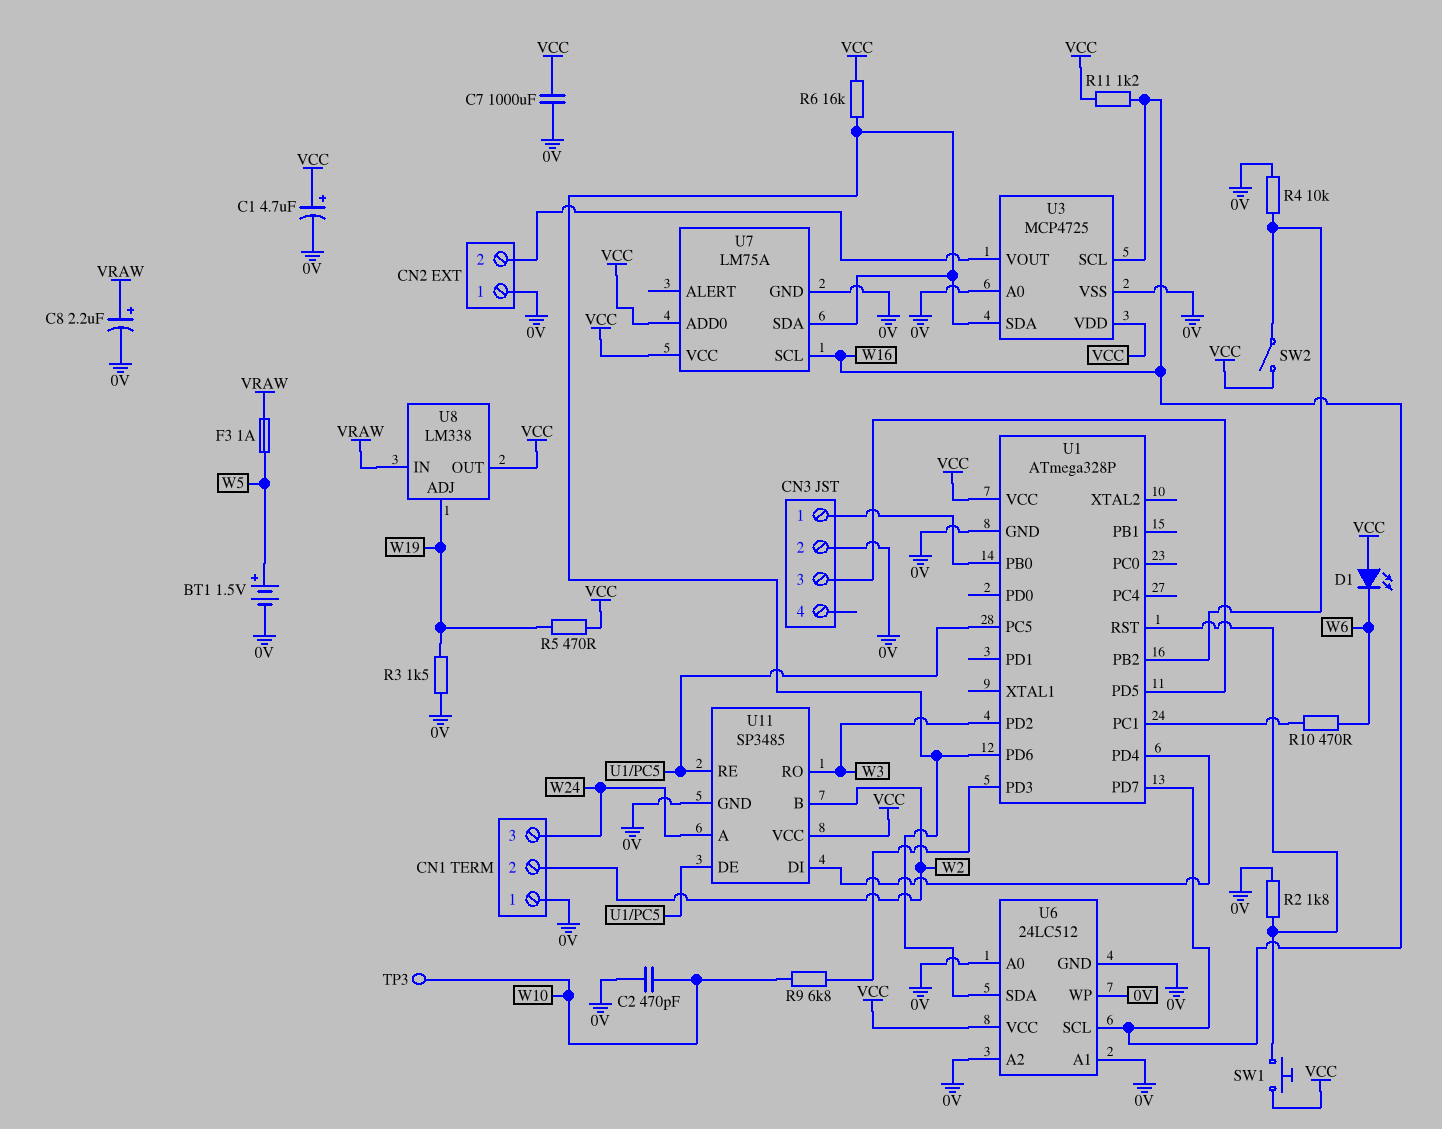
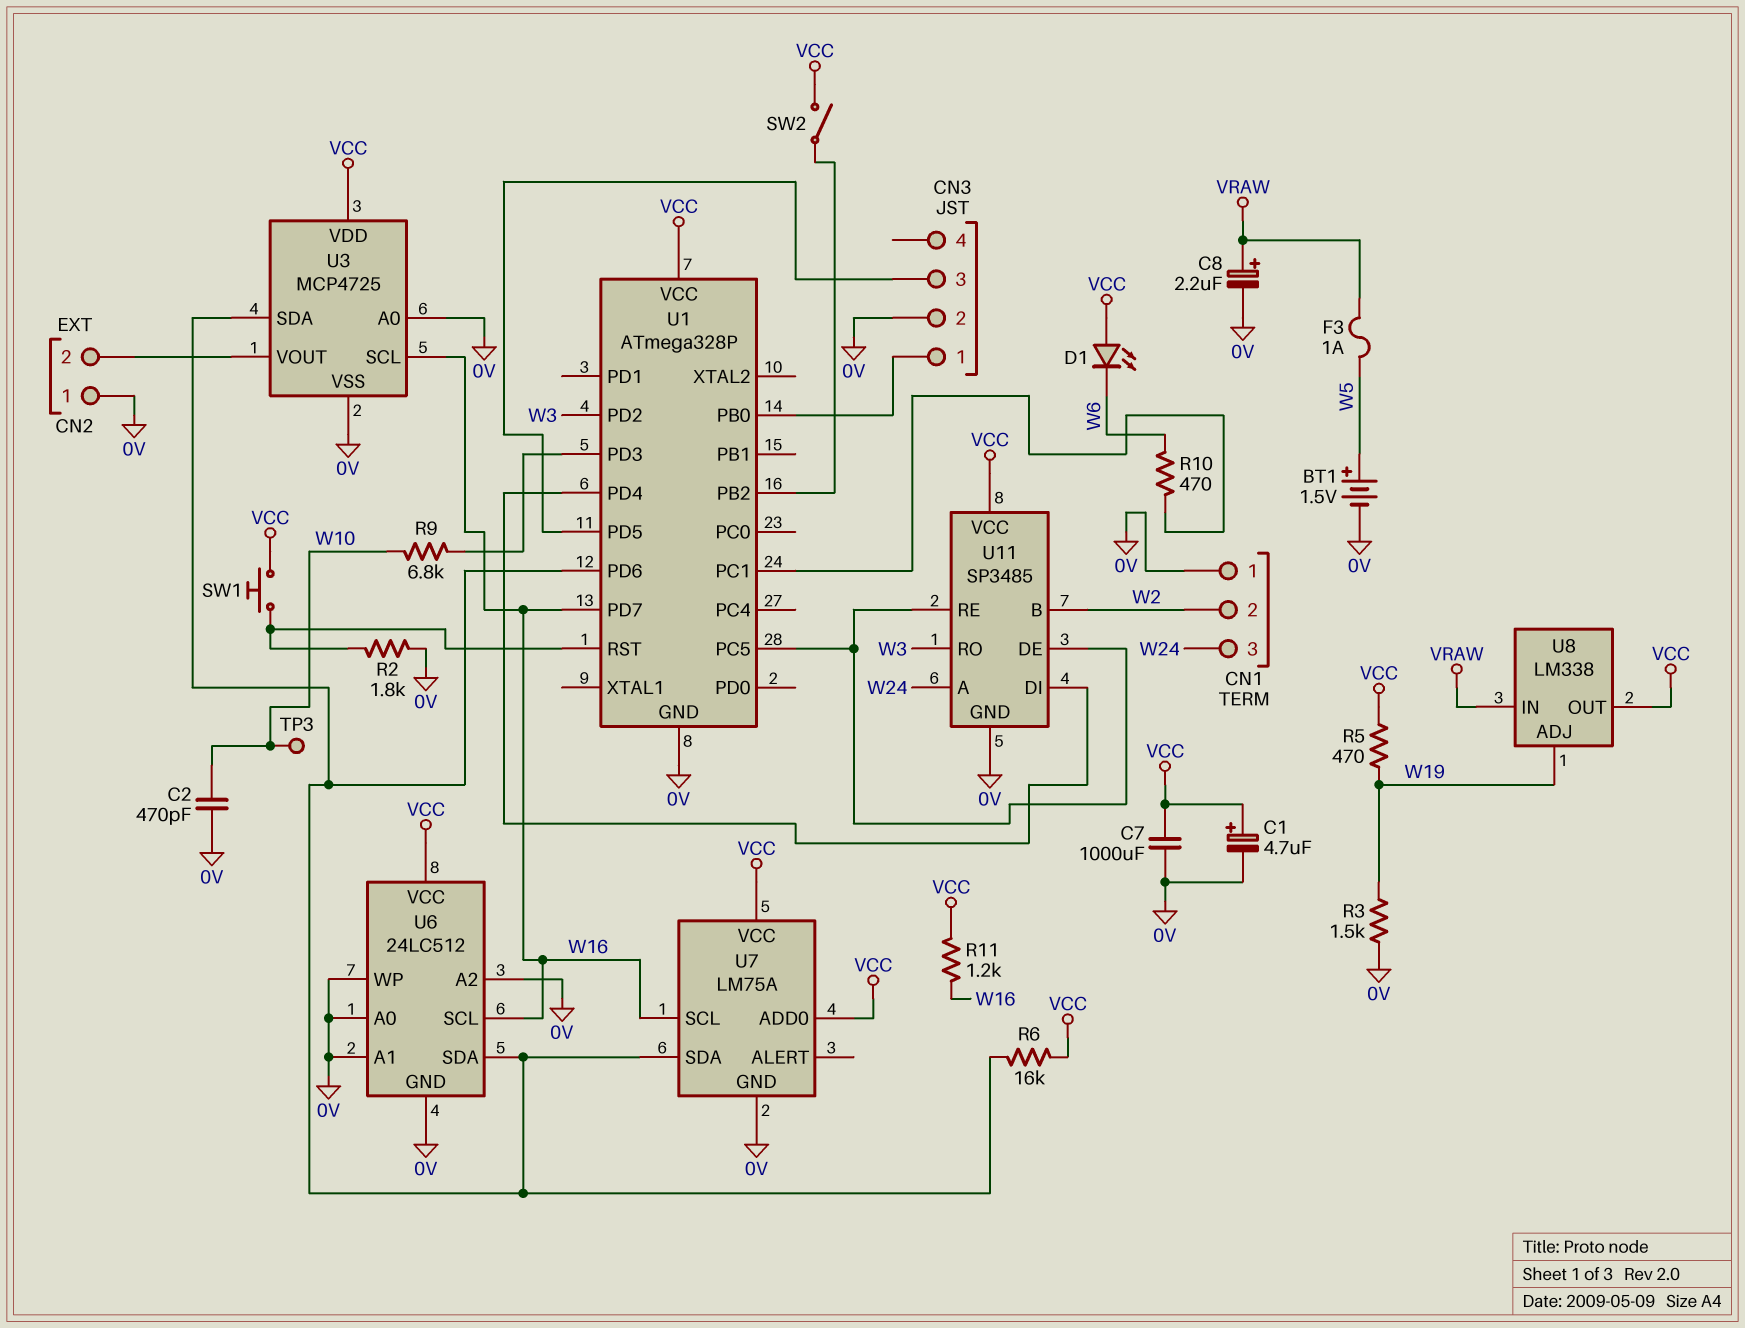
R4: 10k (0V, U1/PB2) -> none

